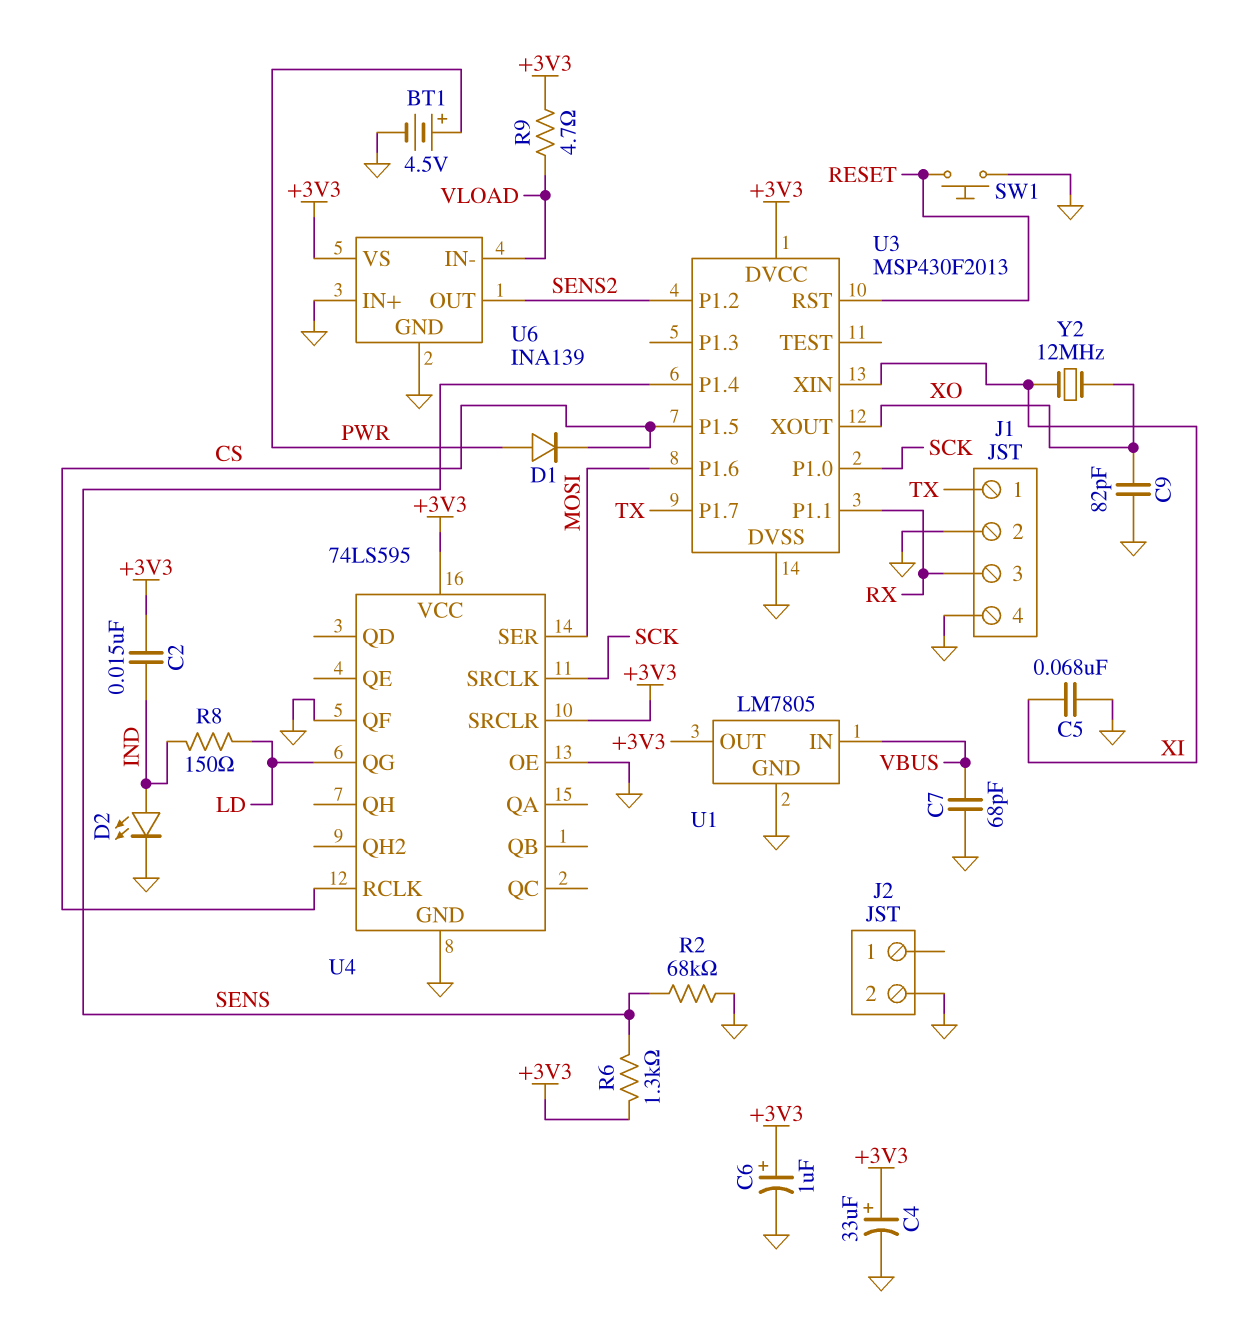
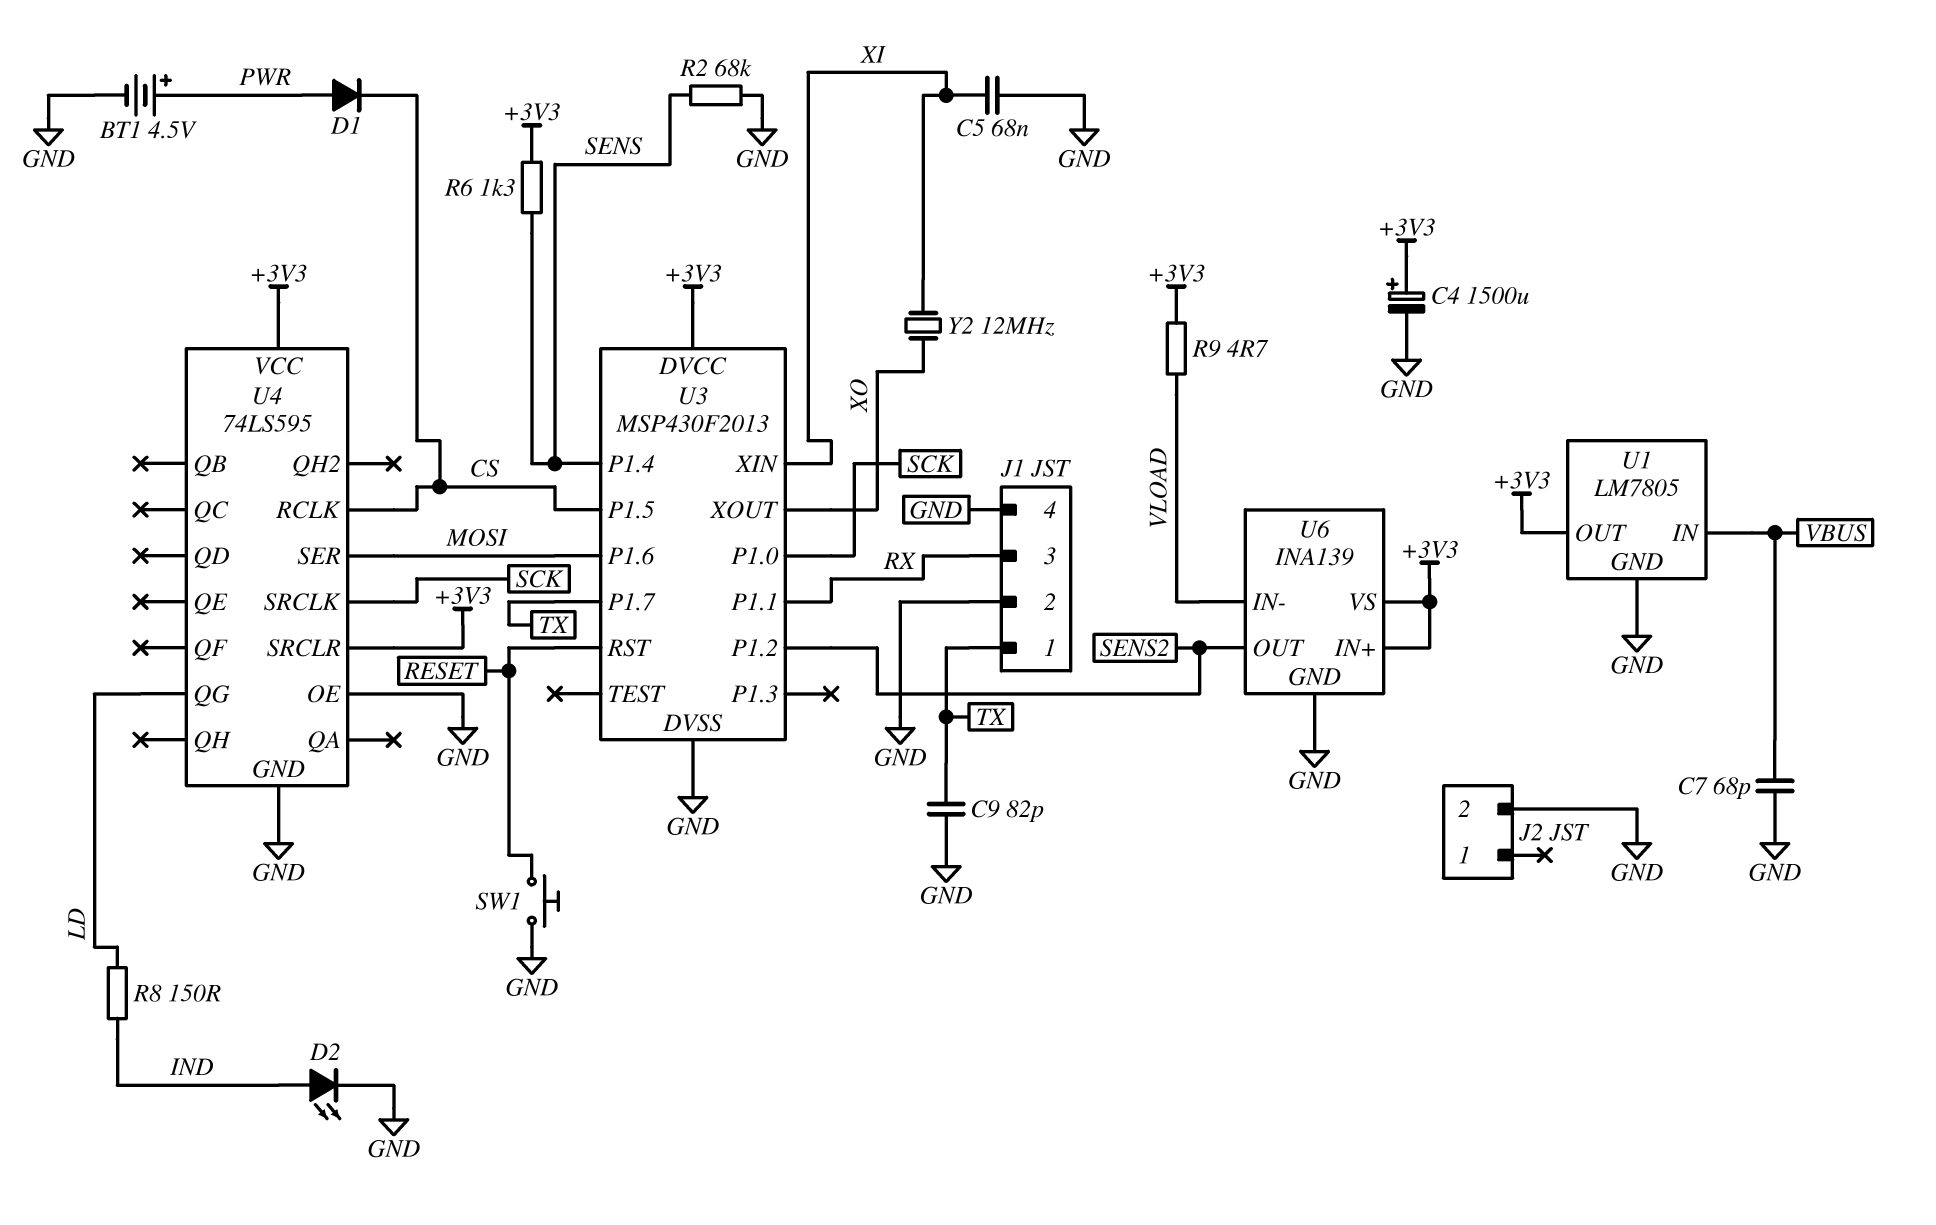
C2: 15nF (+3V3, IND) -> none
C4: 33uF (plus +3V3, minus GND) -> 1500uF (plus +3V3, minus GND)
C6: 1uF (plus +3V3, minus GND) -> none
C9: 82pF (GND, XO) -> 82pF (GND, TX)
U4 pin QF: GND -> none
U6 pin IN+: GND -> +3V3

